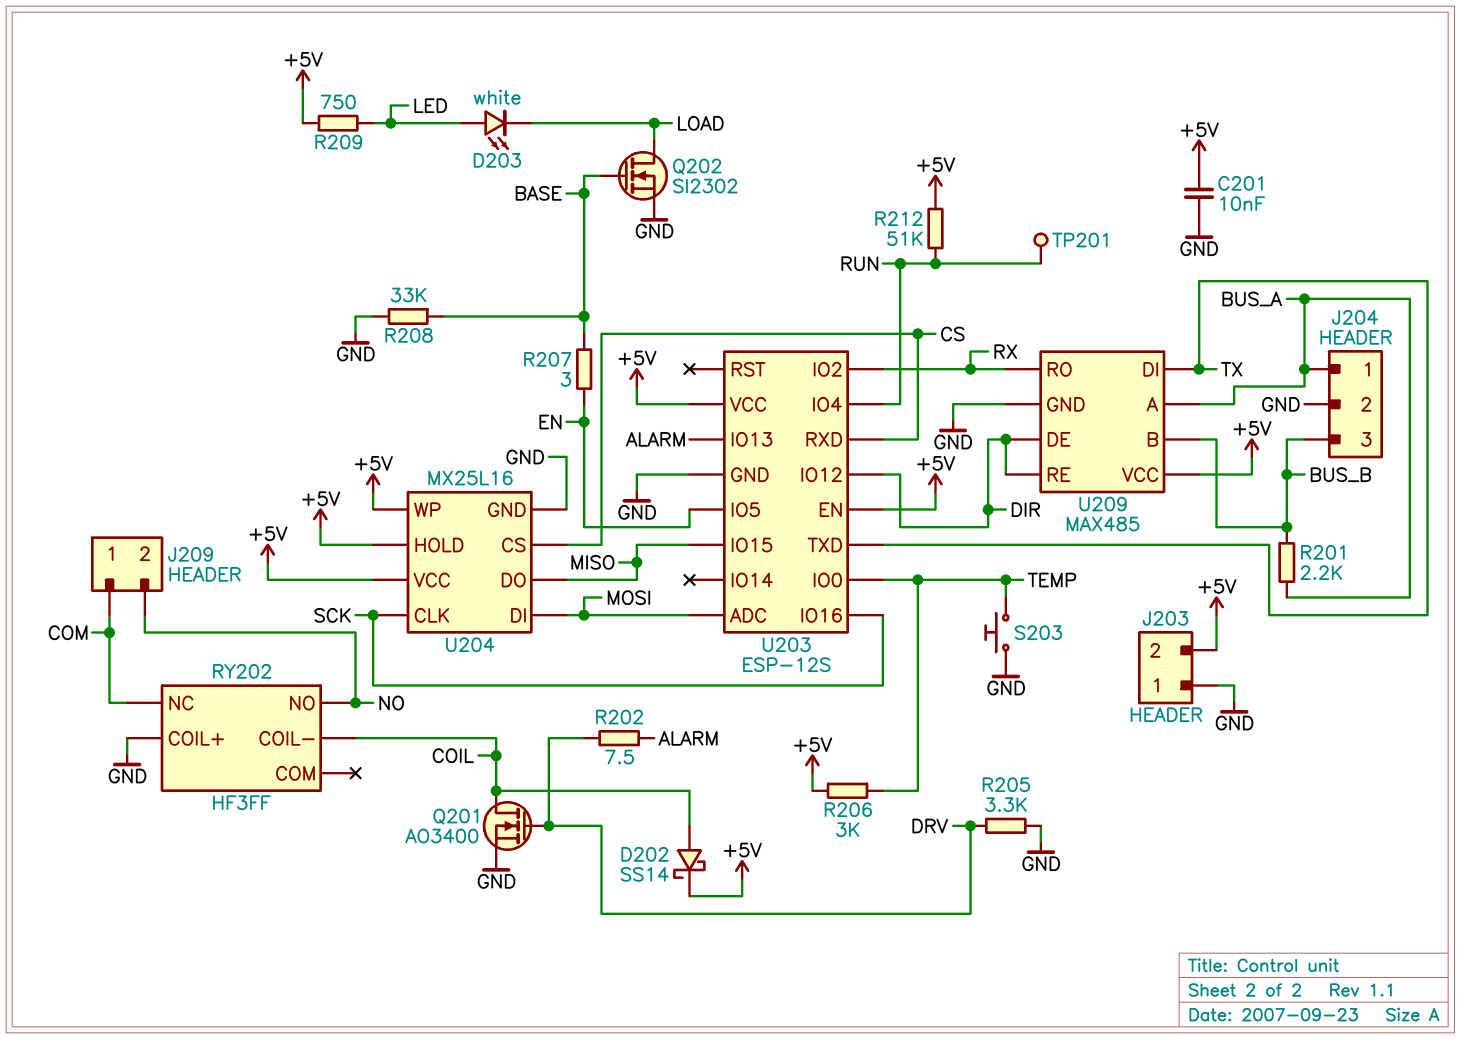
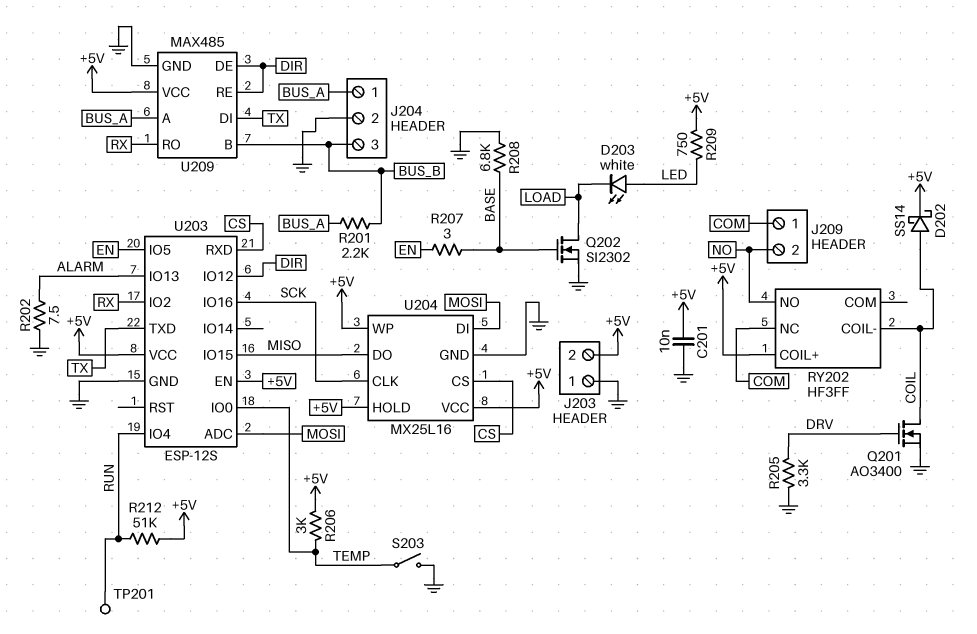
R202: 7.5 (ALARM, DRV) -> 7.5 (ALARM, GND)
R208: 33k (BASE, GND) -> 6.8k (BASE, GND)
RY202 pin COIL+: GND -> +5V
S203: button (GND, TEMP) -> switch (GND, TEMP)

